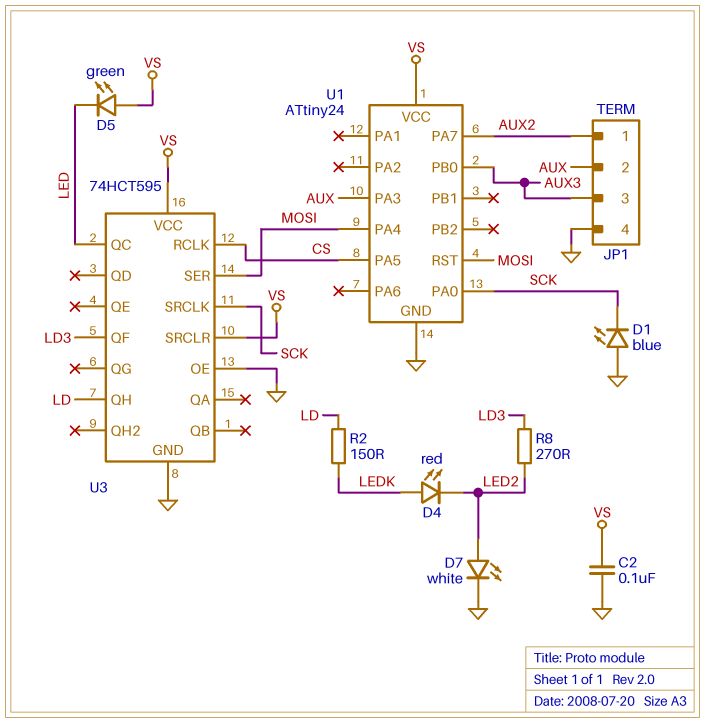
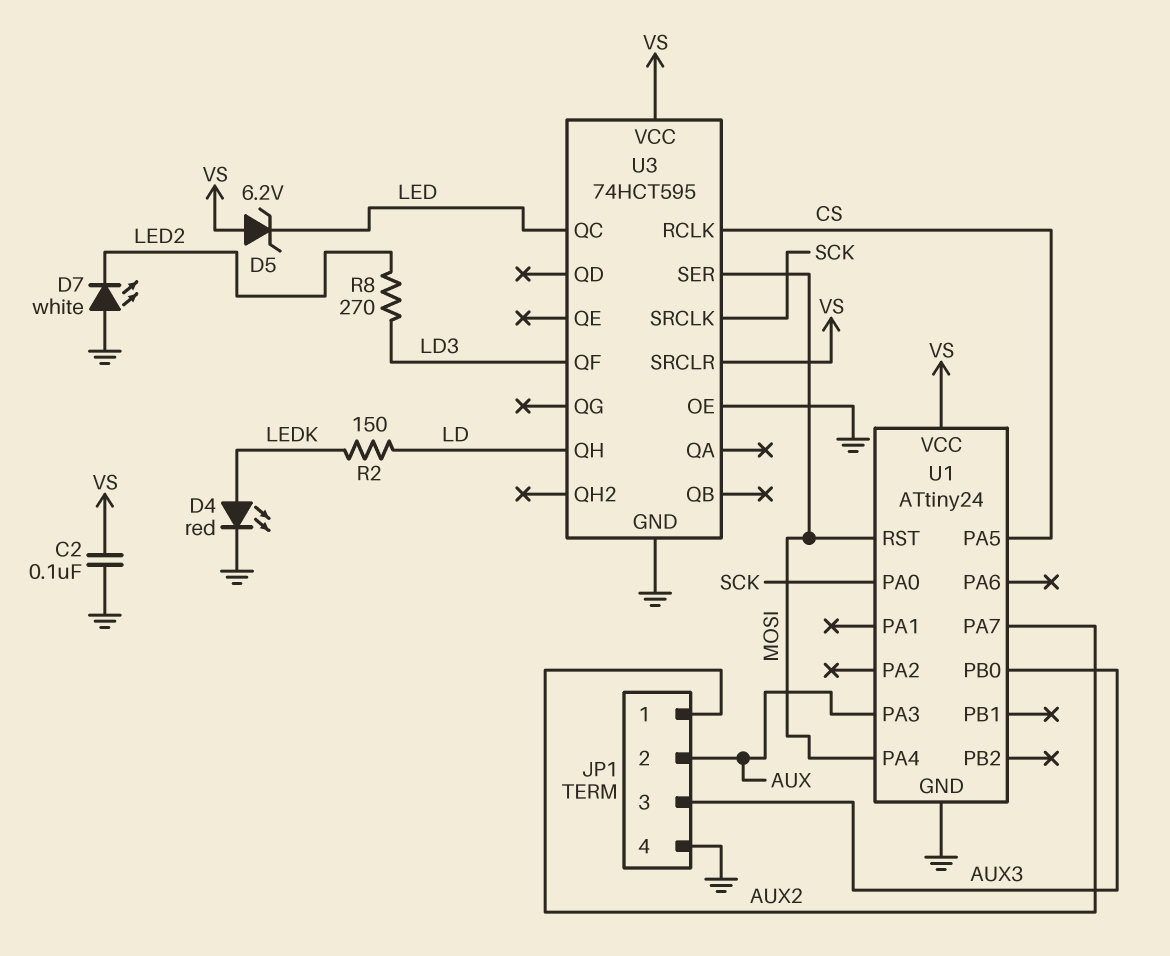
D1: LED blue (A GND, K SCK) -> none
D4: LED red (A LEDK, K LED2) -> LED red (A LEDK, K GND)
D5: LED green (A VS, K LED) -> zener 6.2V (A VS, K LED)
D7: LED white (A LED2, K GND) -> LED white (A GND, K LED2)

